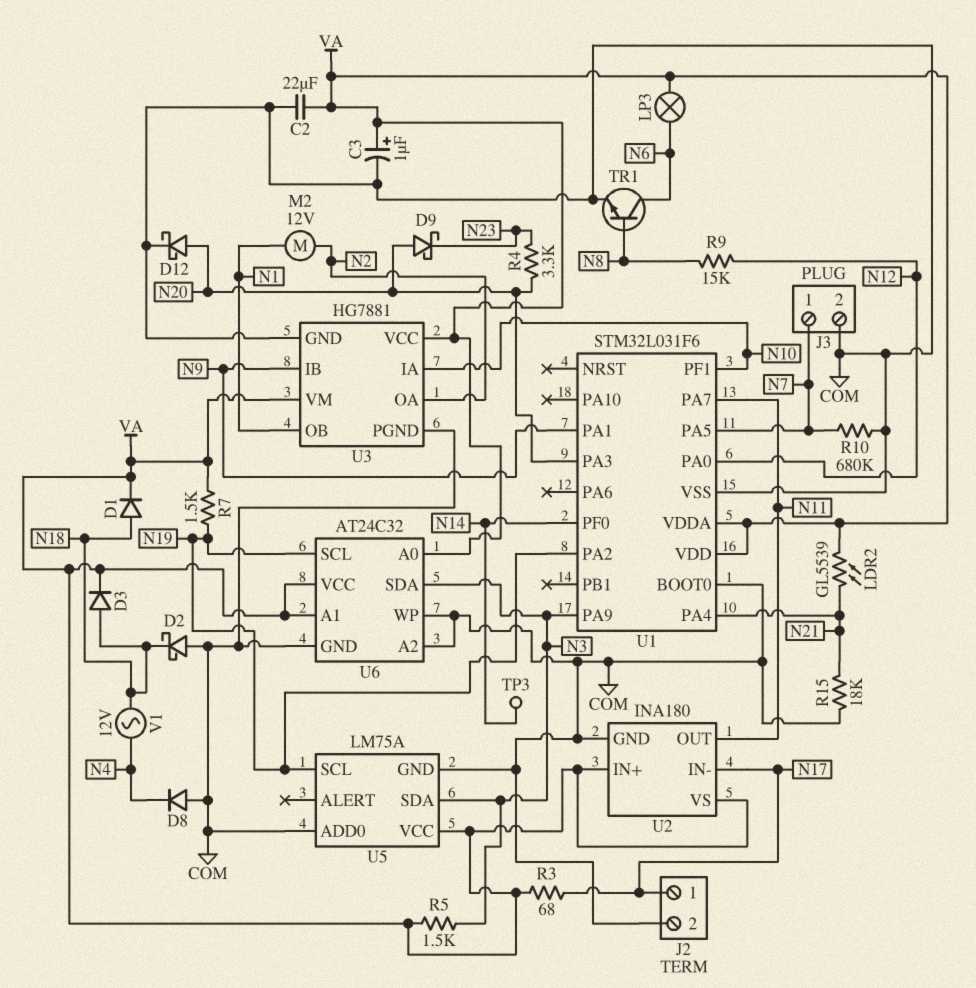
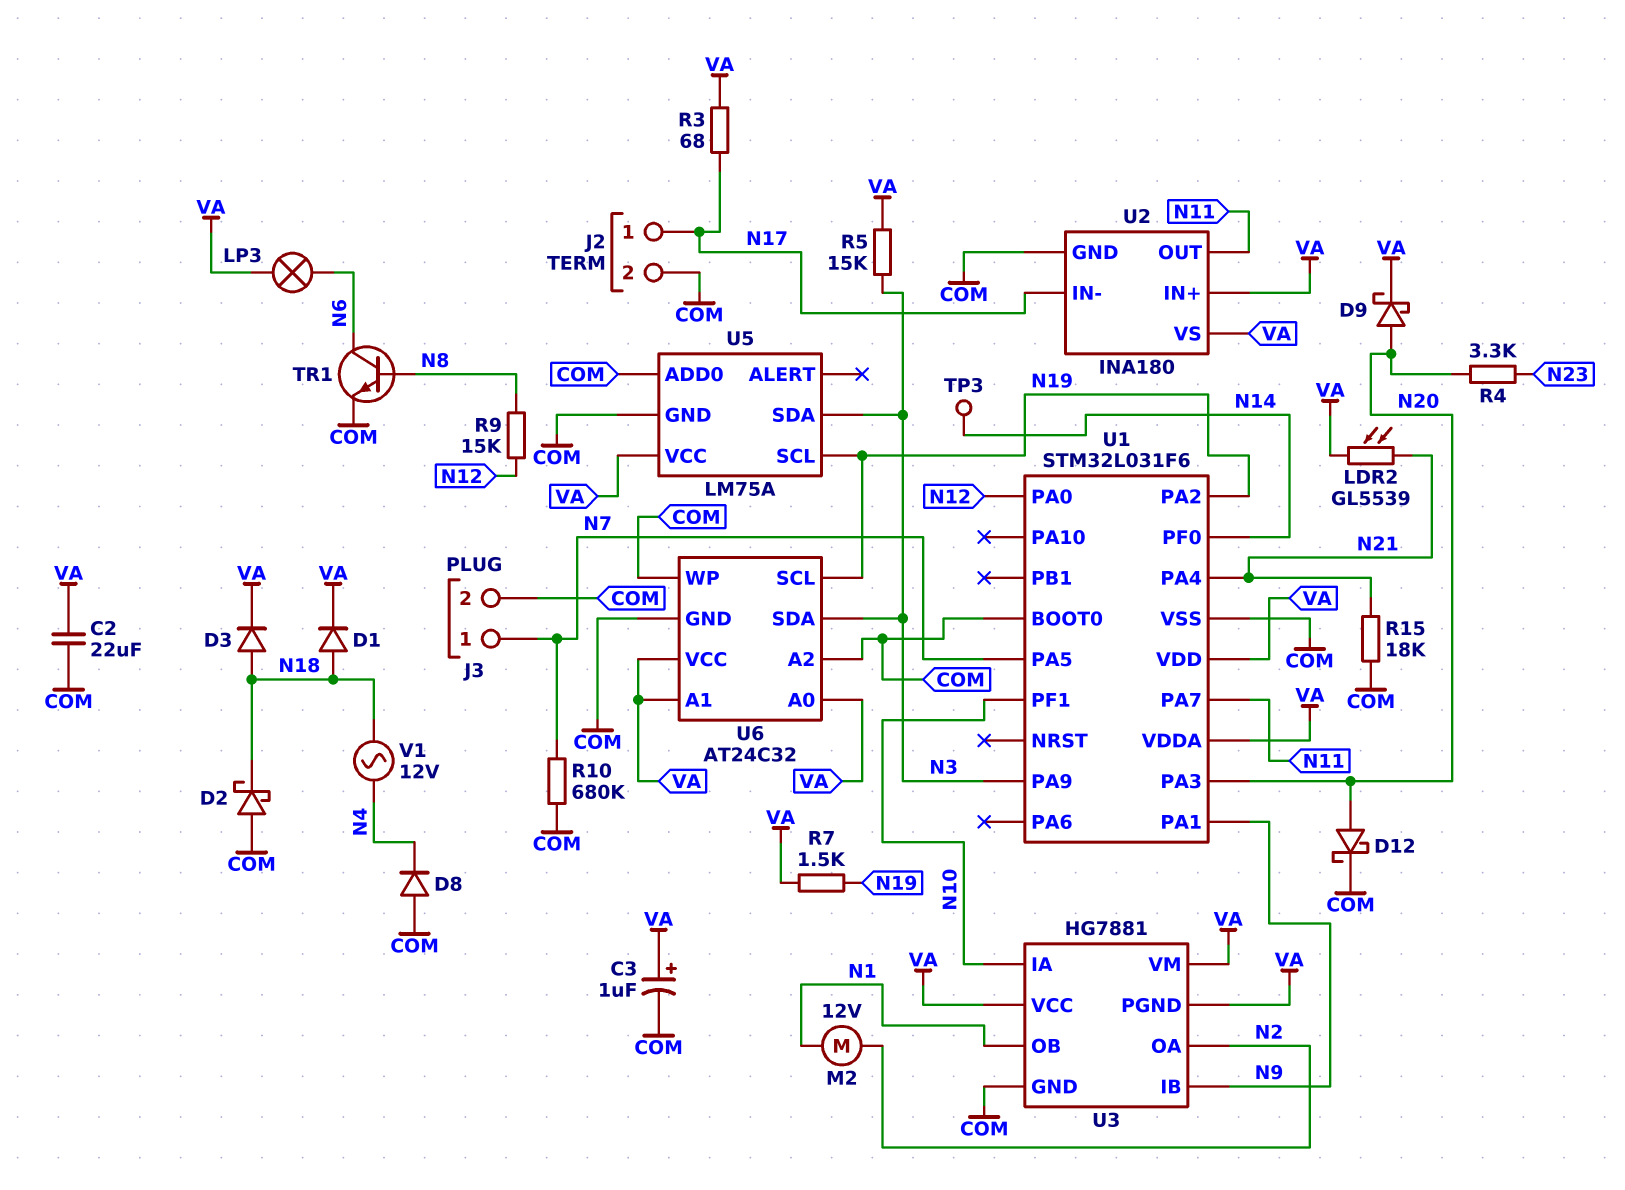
D9: schottky (A N20, K N23) -> schottky (A N20, K VA)
R5: 1.5k (N3, VA) -> 15k (N3, VA)
U3 pin PGND: COM -> VA

